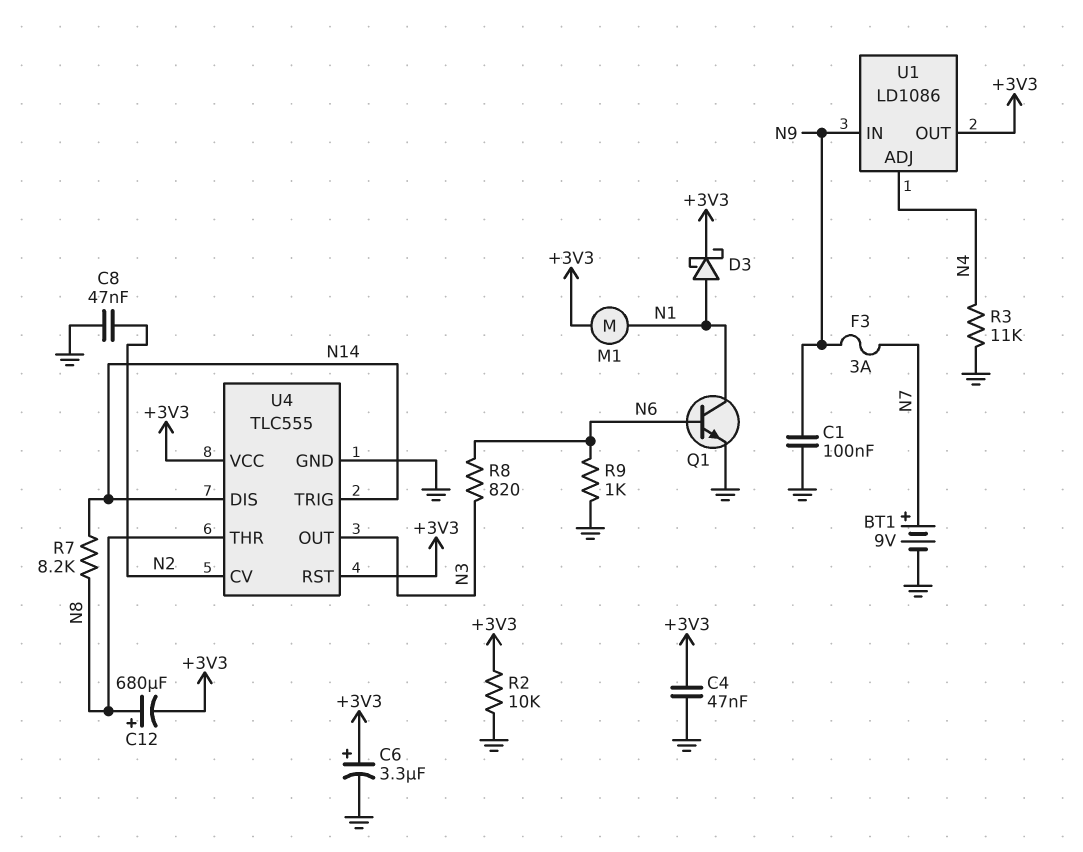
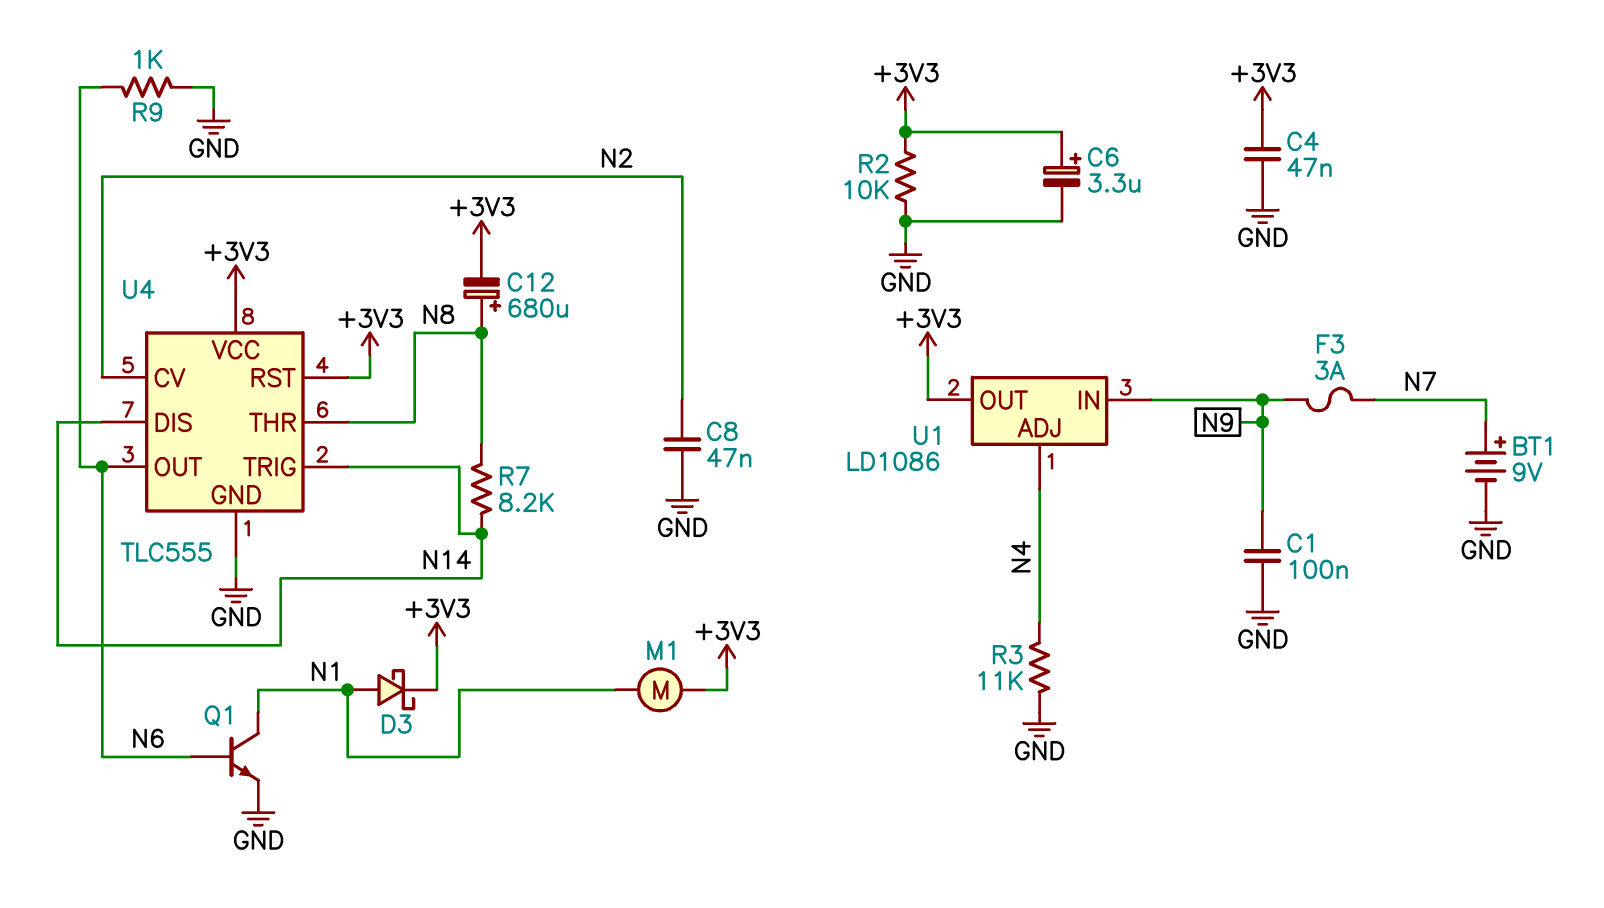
R8: 820 (N3, N6) -> none
U4 pin OUT: N3 -> N6

